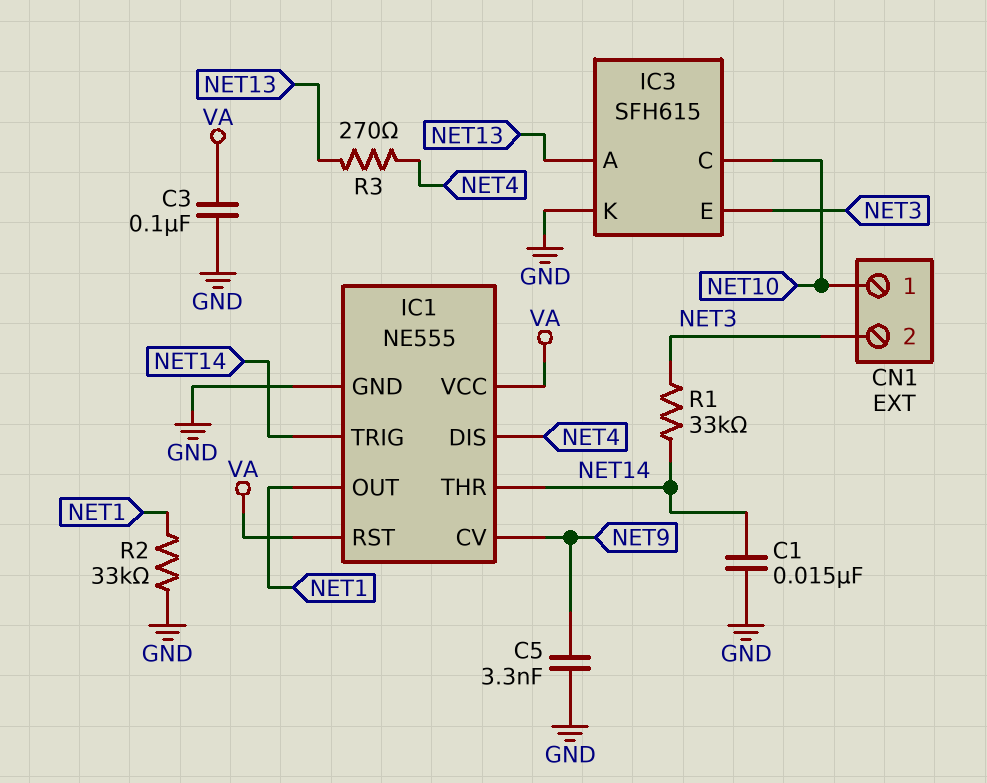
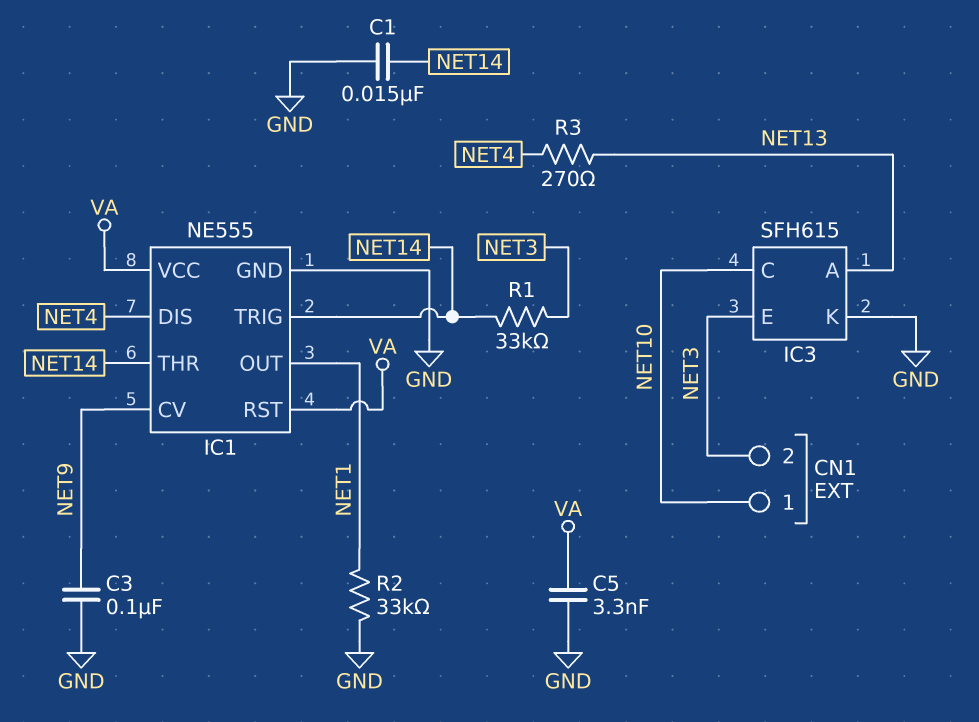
C3: 100nF (GND, VA) -> 100nF (GND, NET9)
C5: 3.3nF (GND, NET9) -> 3.3nF (GND, VA)

